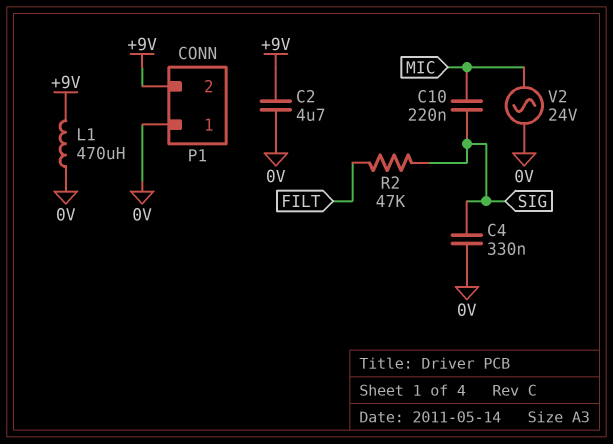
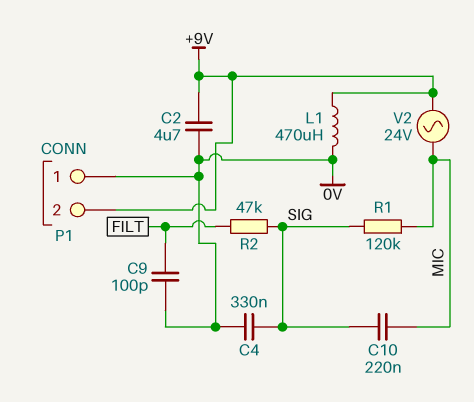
C9: none -> 100pF (0V, FILT)
R1: none -> 120k (MIC, SIG)
V2: AC 24V (0V, MIC) -> AC 24V (+9V, MIC)

